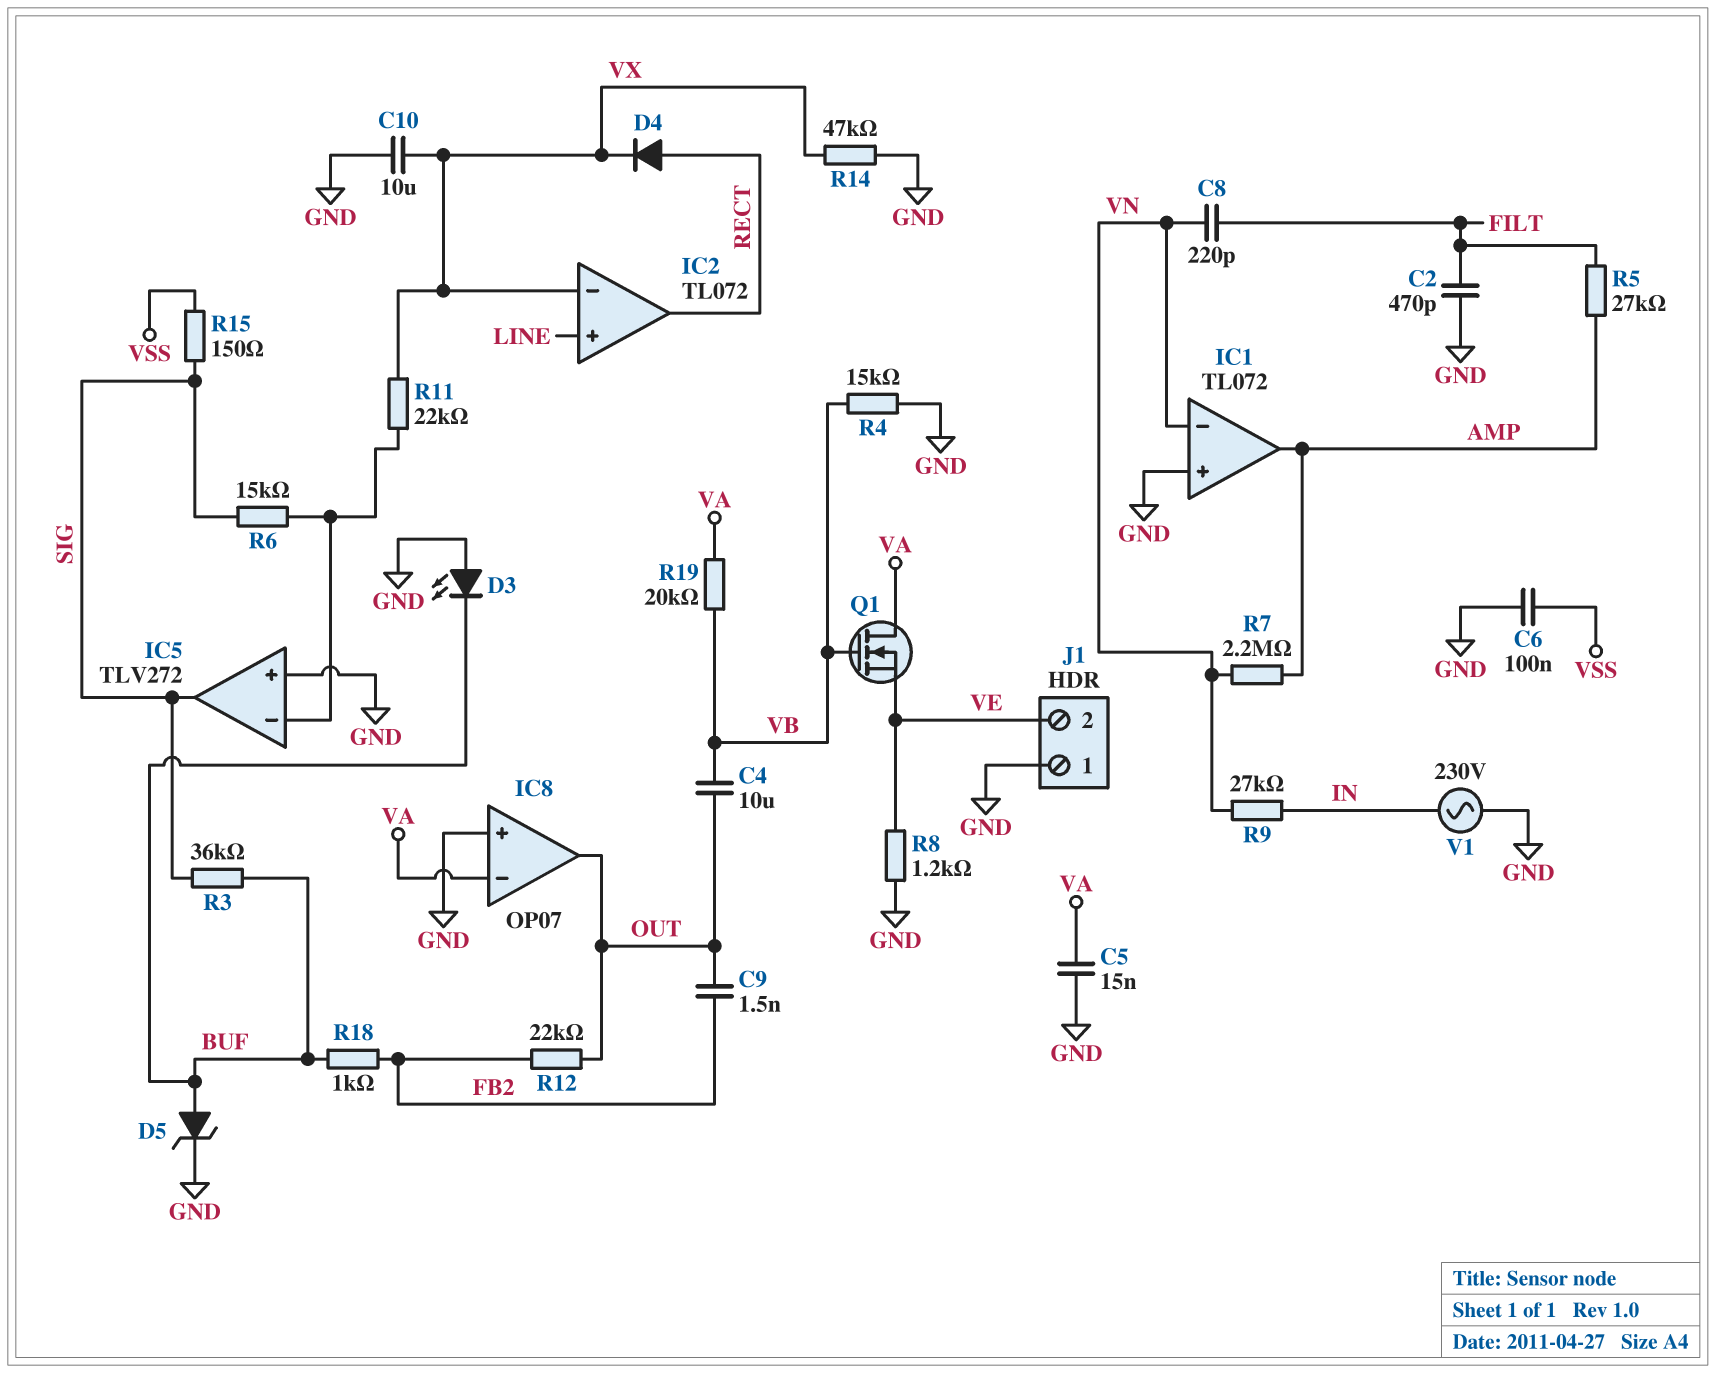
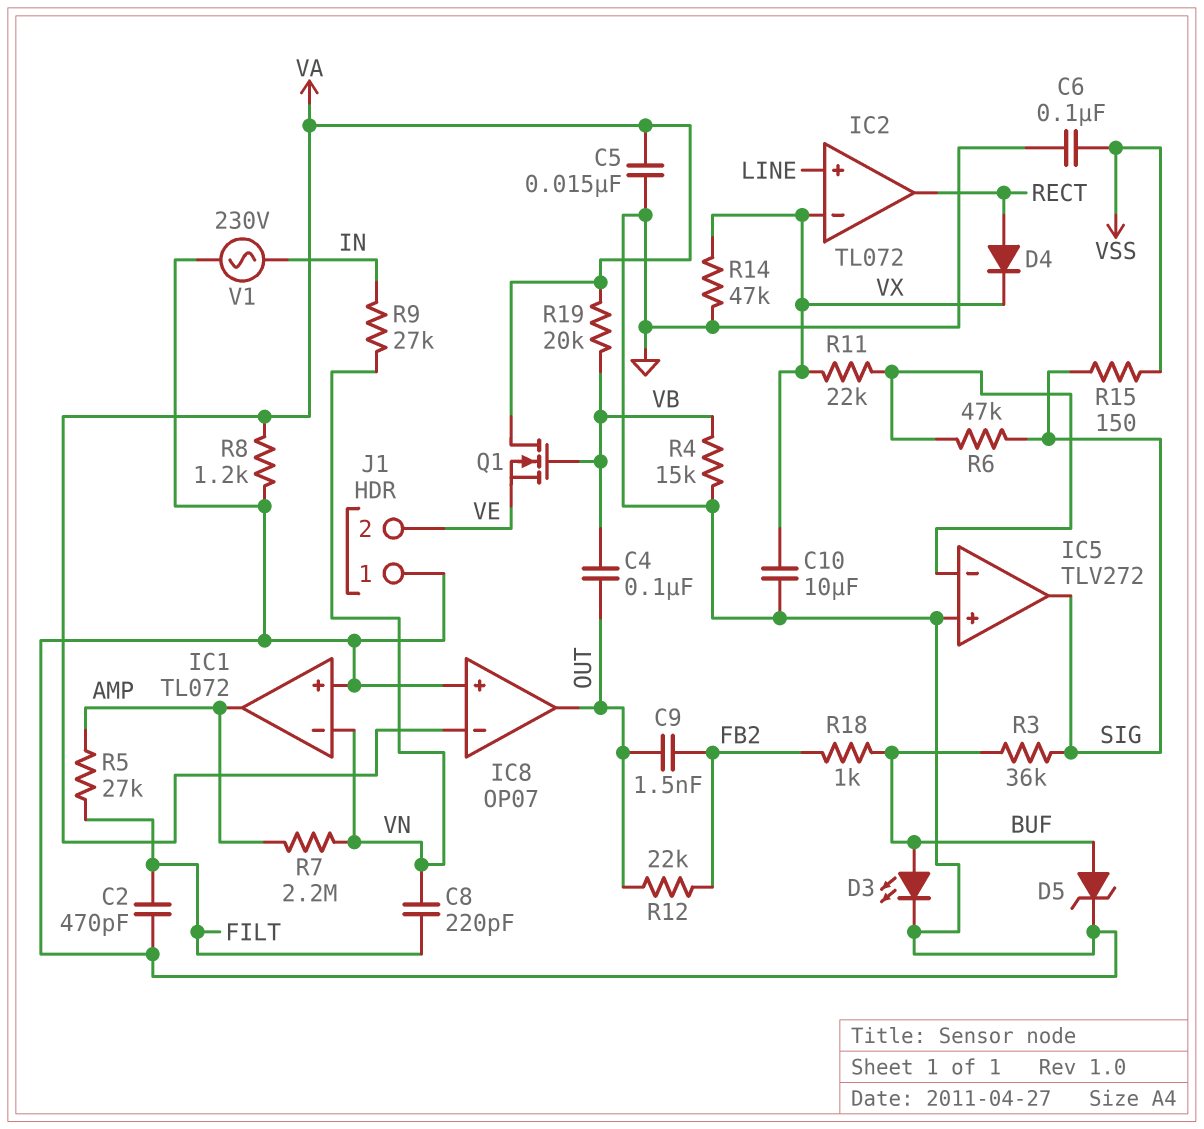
C4: 10uF (OUT, VB) -> 100nF (OUT, VB)
D3: LED (A GND, K BUF) -> LED (A BUF, K GND)
R6: 15k (IC5/in-, SIG) -> 47k (IC5/in-, SIG)
R8: 1.2k (GND, VE) -> 1.2k (GND, VA)

